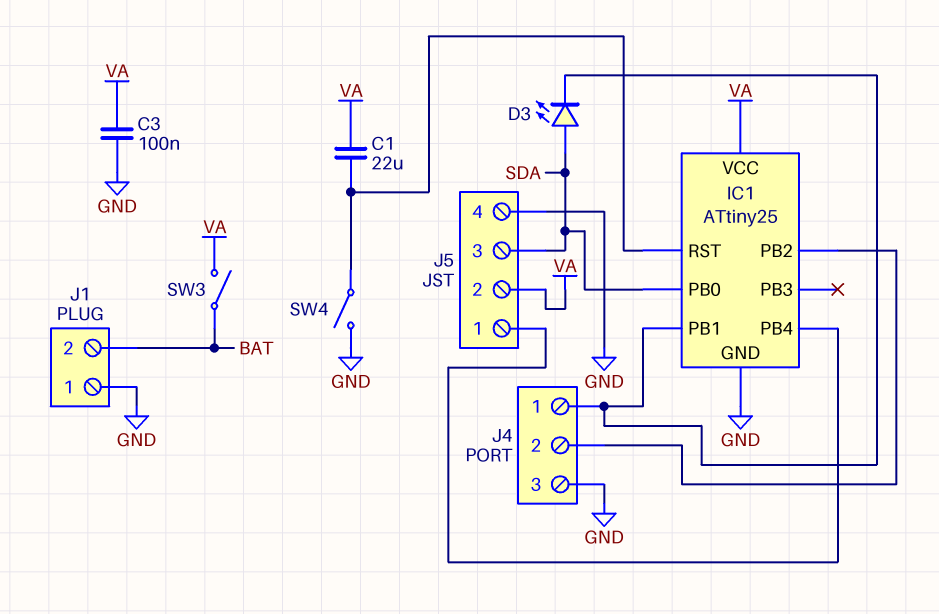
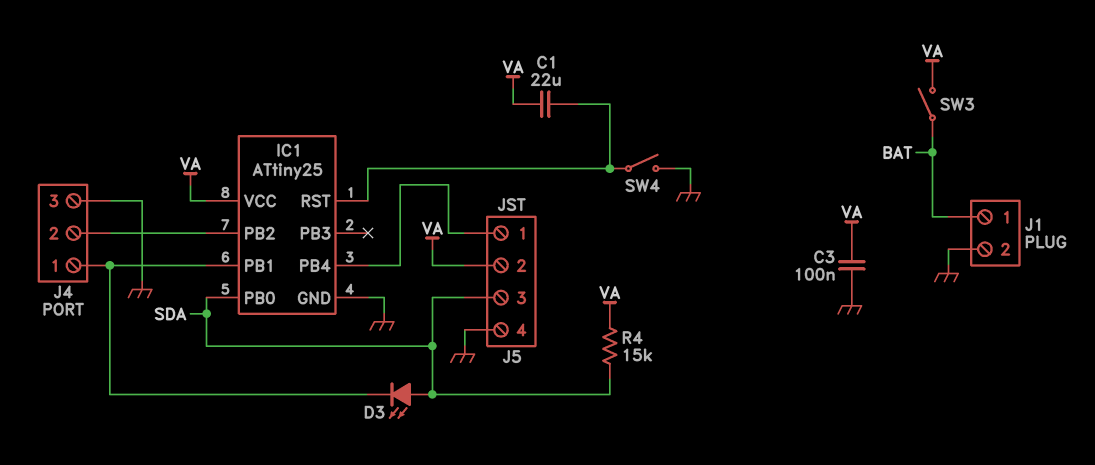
J1 pin 1: GND -> BAT
J1 pin 2: BAT -> GND
R4: none -> 15k (SDA, VA)

